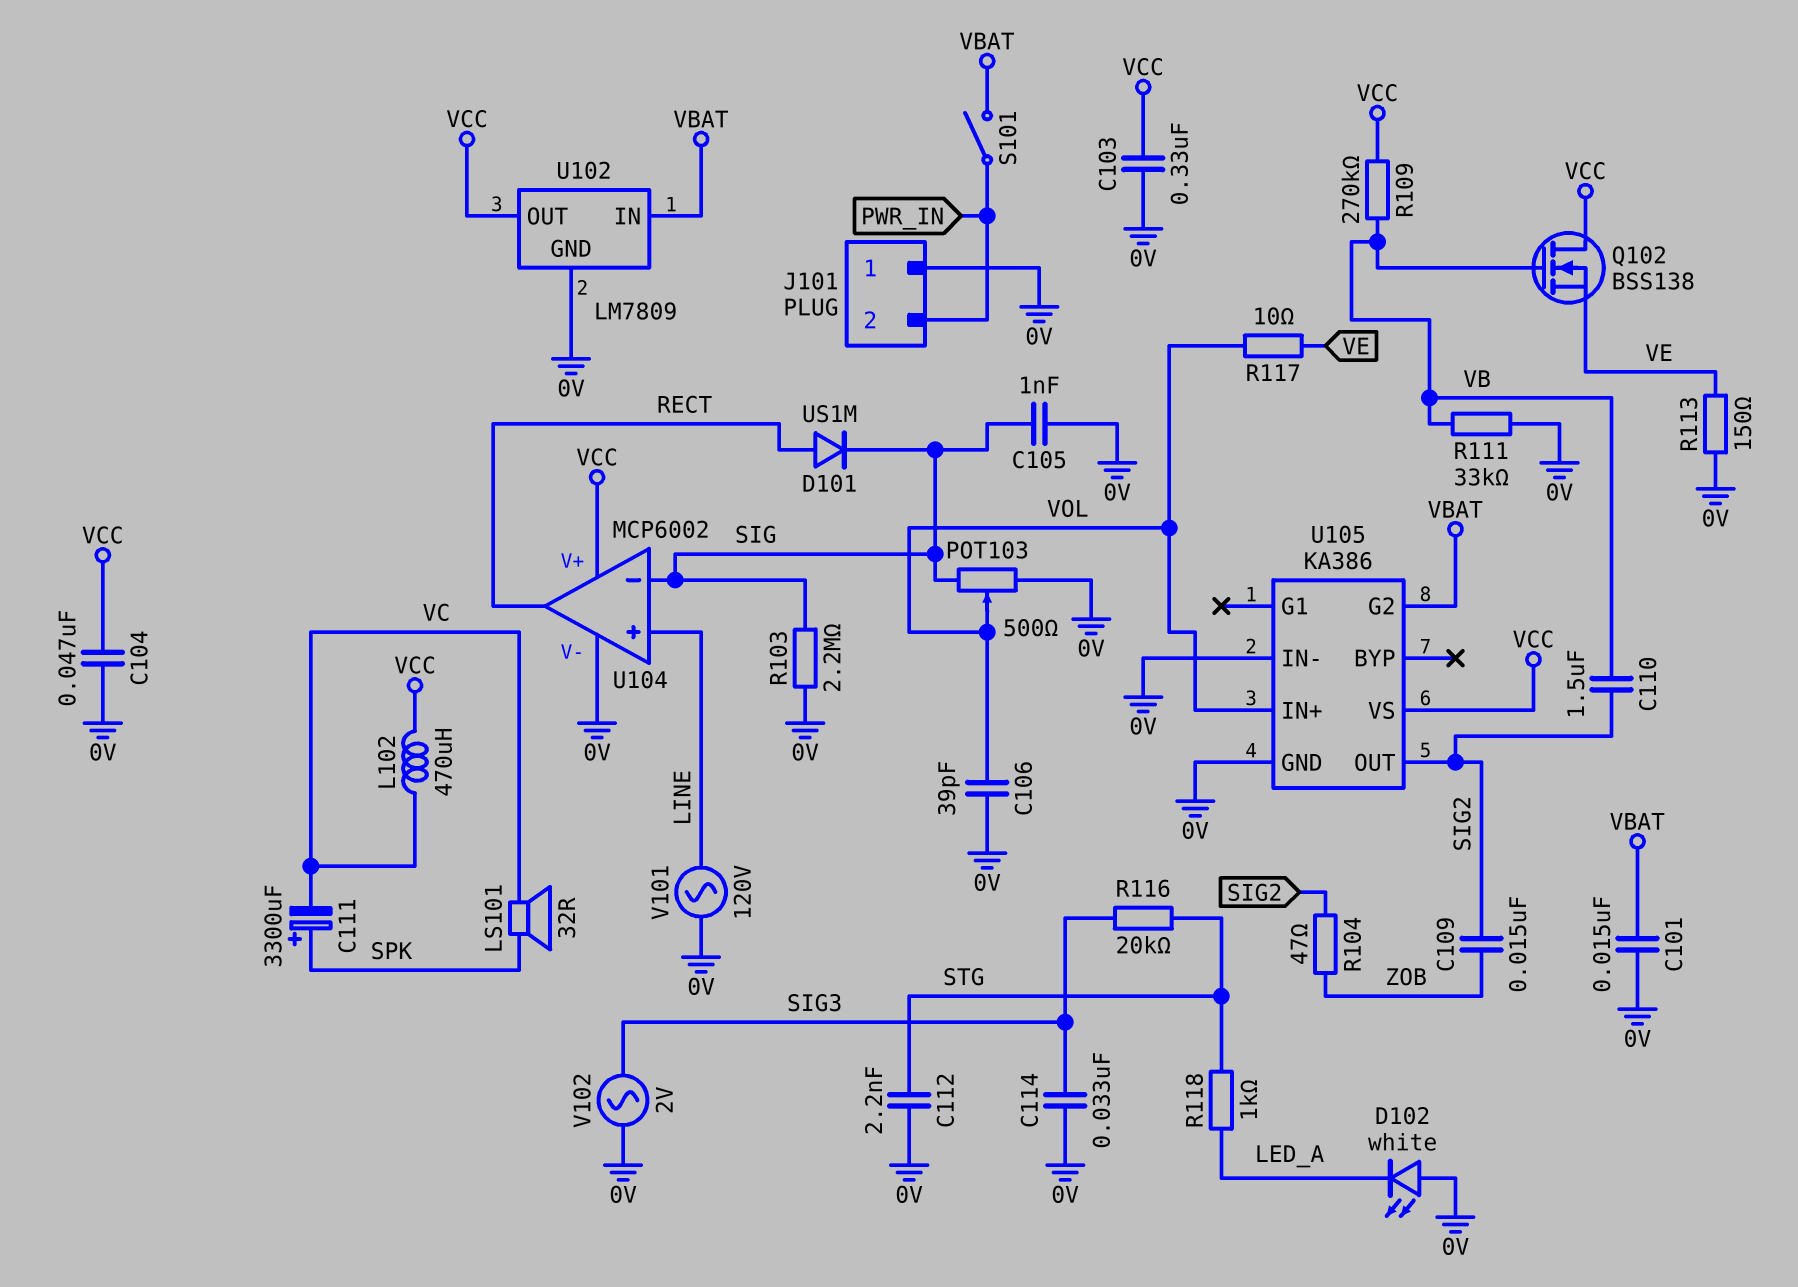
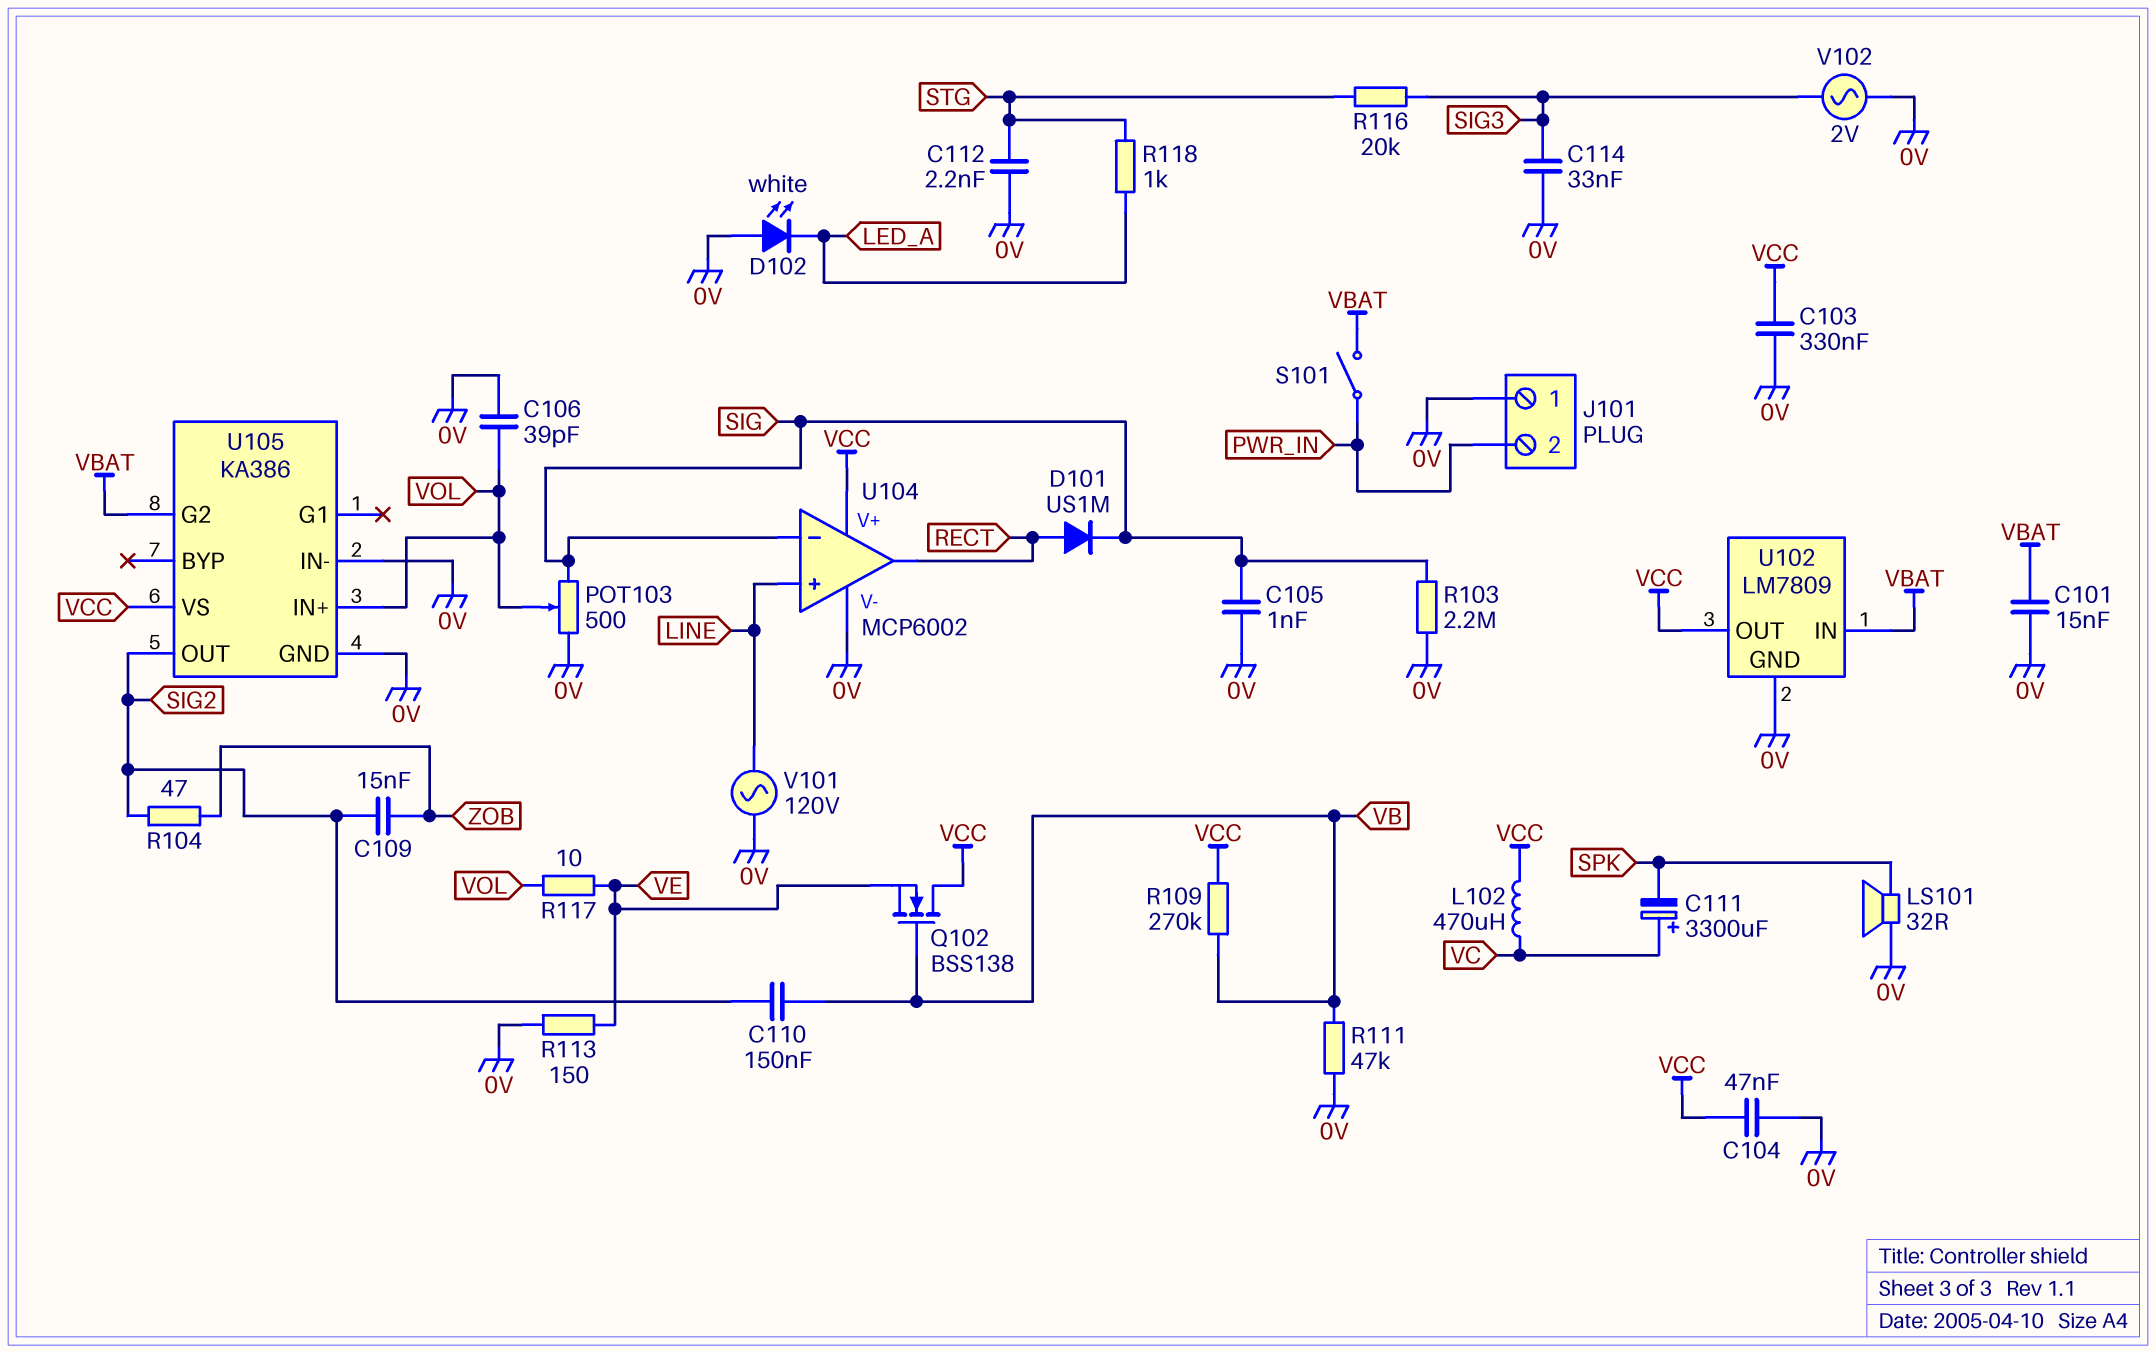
C110: 1.5uF (SIG2, VB) -> 150nF (SIG2, VB)
C111: 3300uF (plus SPK, minus VC) -> 3300uF (plus VC, minus SPK)
LS101: speaker 32R (SPK, VC) -> speaker 32R (0V, SPK)
R111: 33k (0V, VB) -> 47k (0V, VB)

